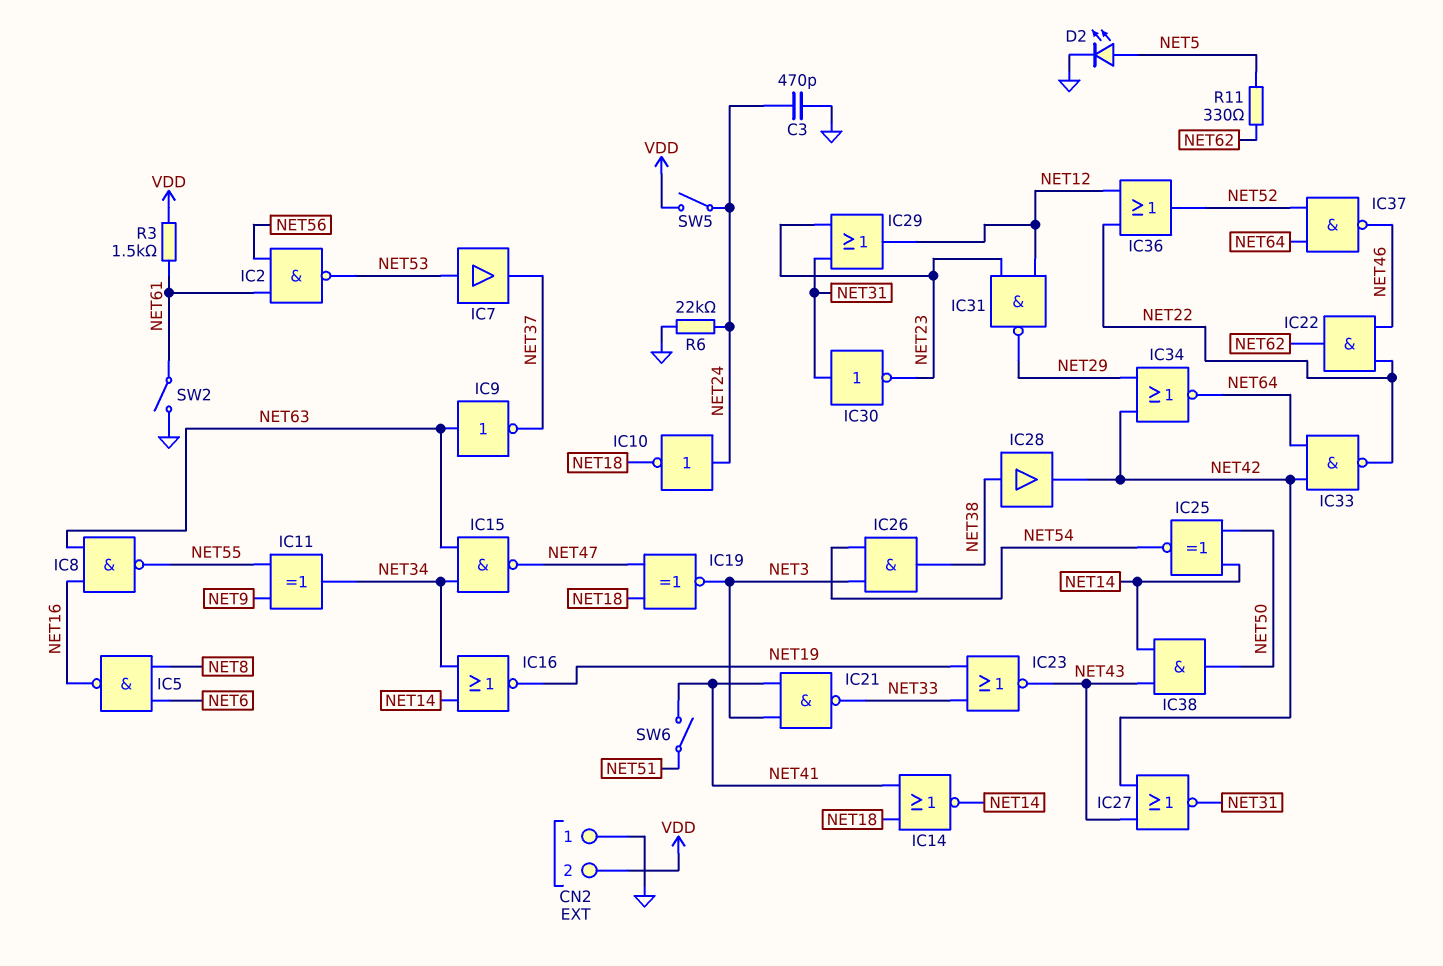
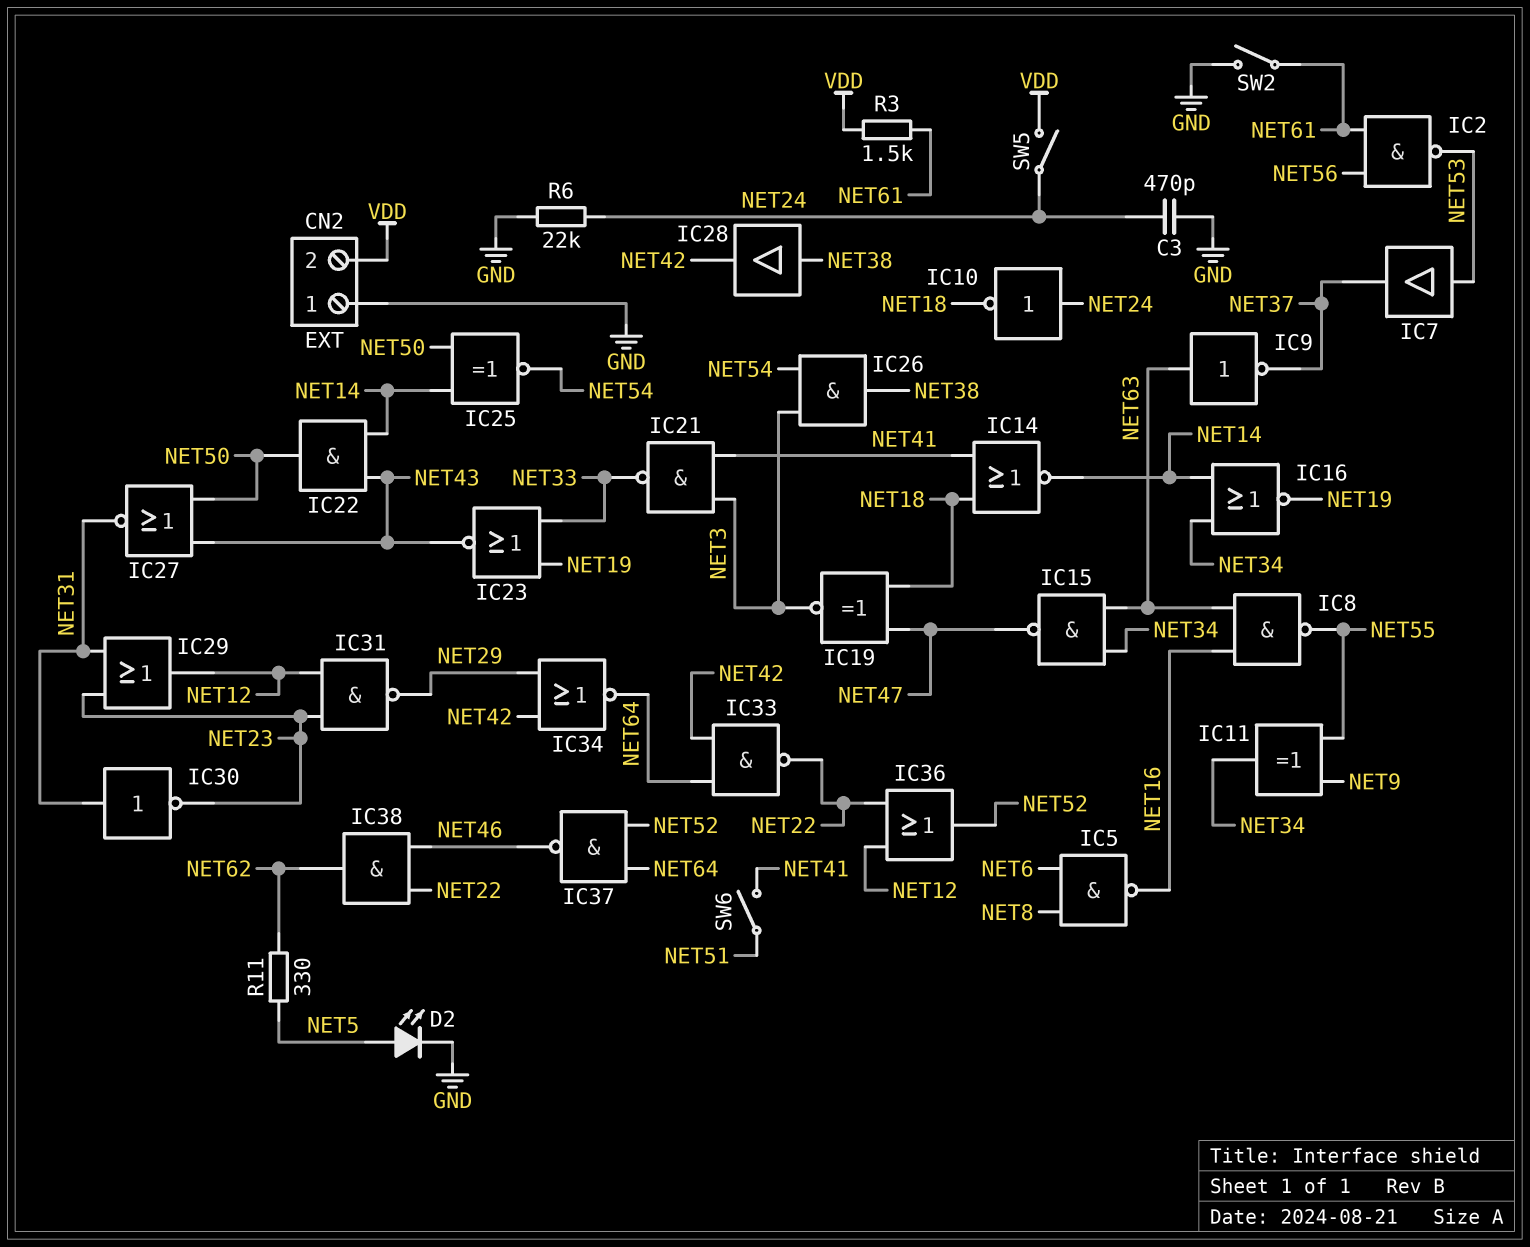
IC22: AND (in NET22, in NET46, out NET62) -> AND (in NET14, in NET43, out NET50)
IC27: NOR (in NET42, in NET43, out NET31) -> NOR (in NET43, in NET50, out NET31)
IC38: AND (in NET14, in NET43, out NET50) -> AND (in NET22, in NET46, out NET62)

